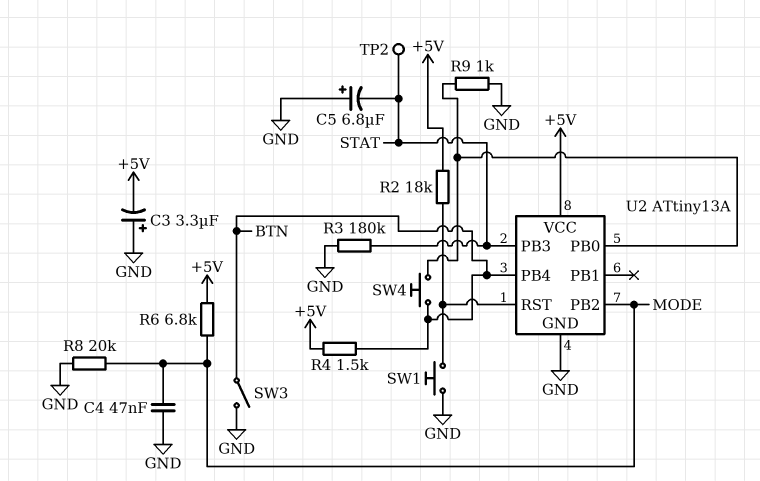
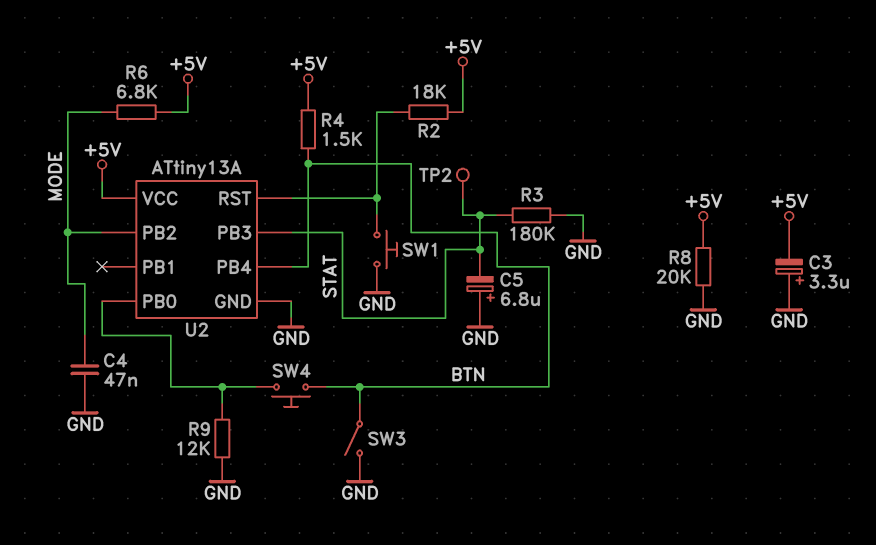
R8: 20k (GND, MODE) -> 20k (+5V, GND)
R9: 1k (GND, U2/PB0) -> 12k (GND, U2/PB0)

